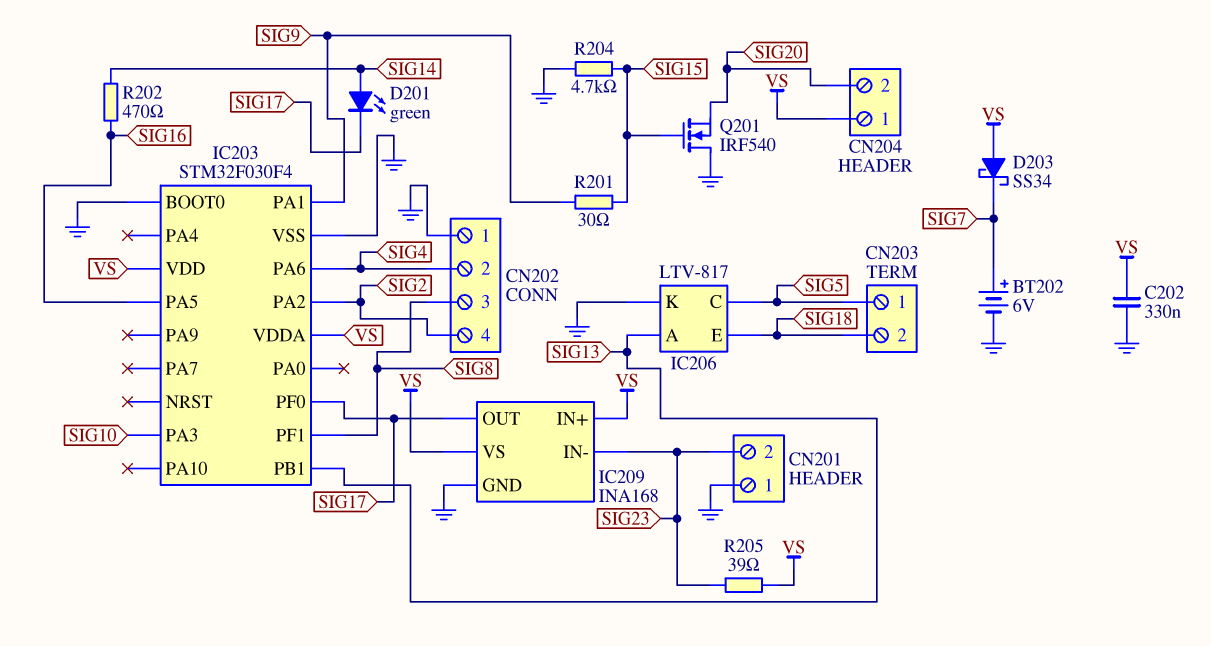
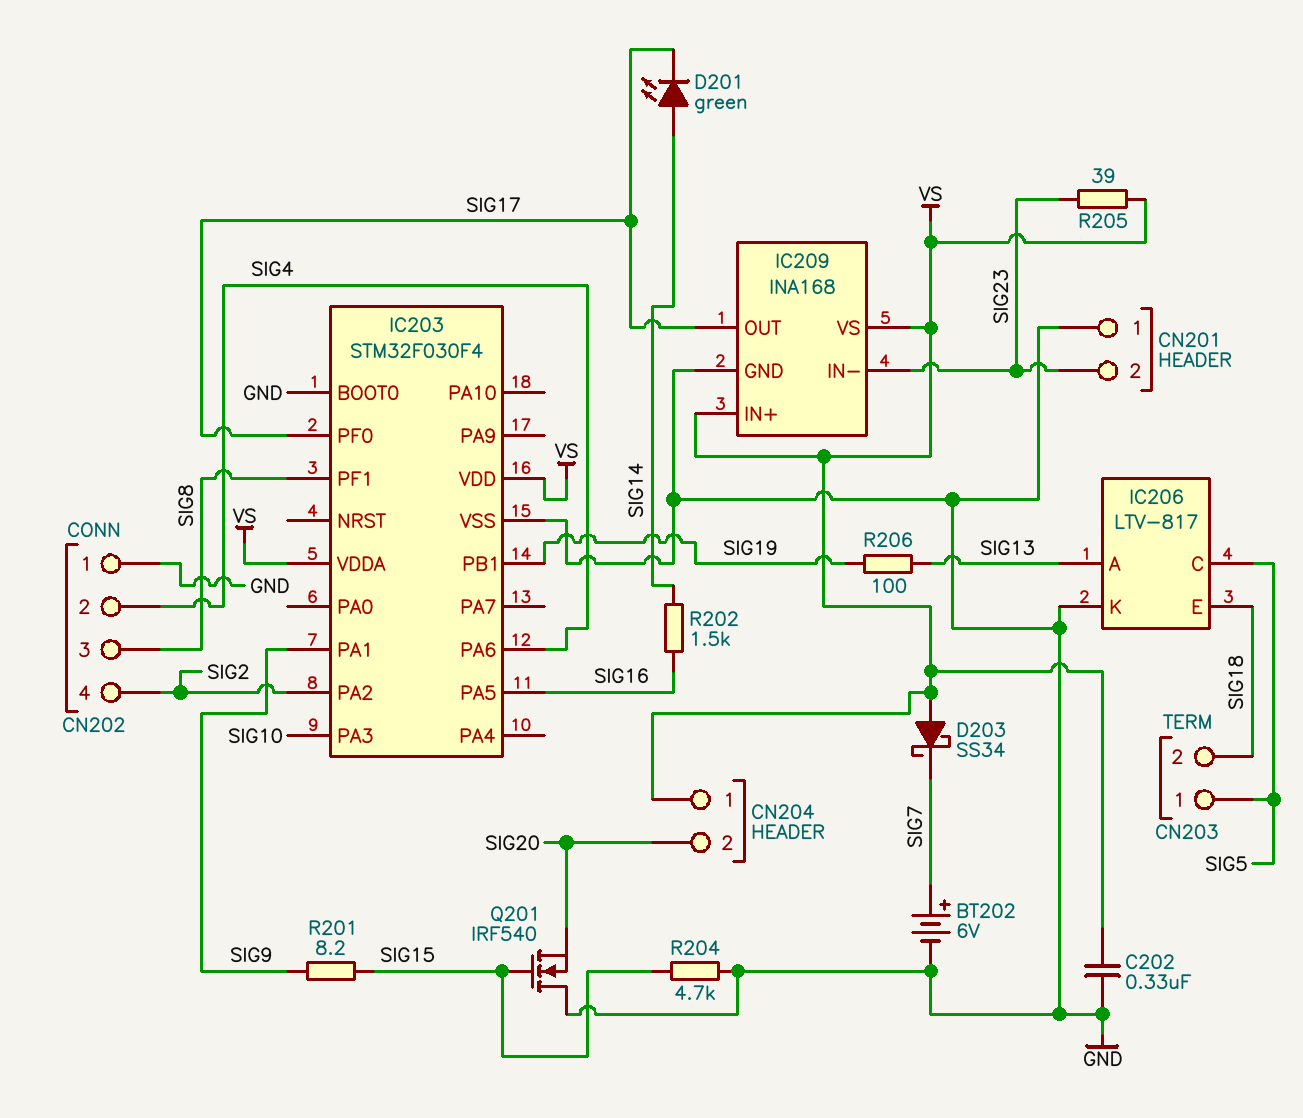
IC203 pin PB1: SIG13 -> SIG19
R201: 30 (SIG9, SIG15) -> 8.2 (SIG9, SIG15)
R202: 470 (SIG14, SIG16) -> 1.5k (SIG14, SIG16)
R206: none -> 100 (SIG13, SIG19)

